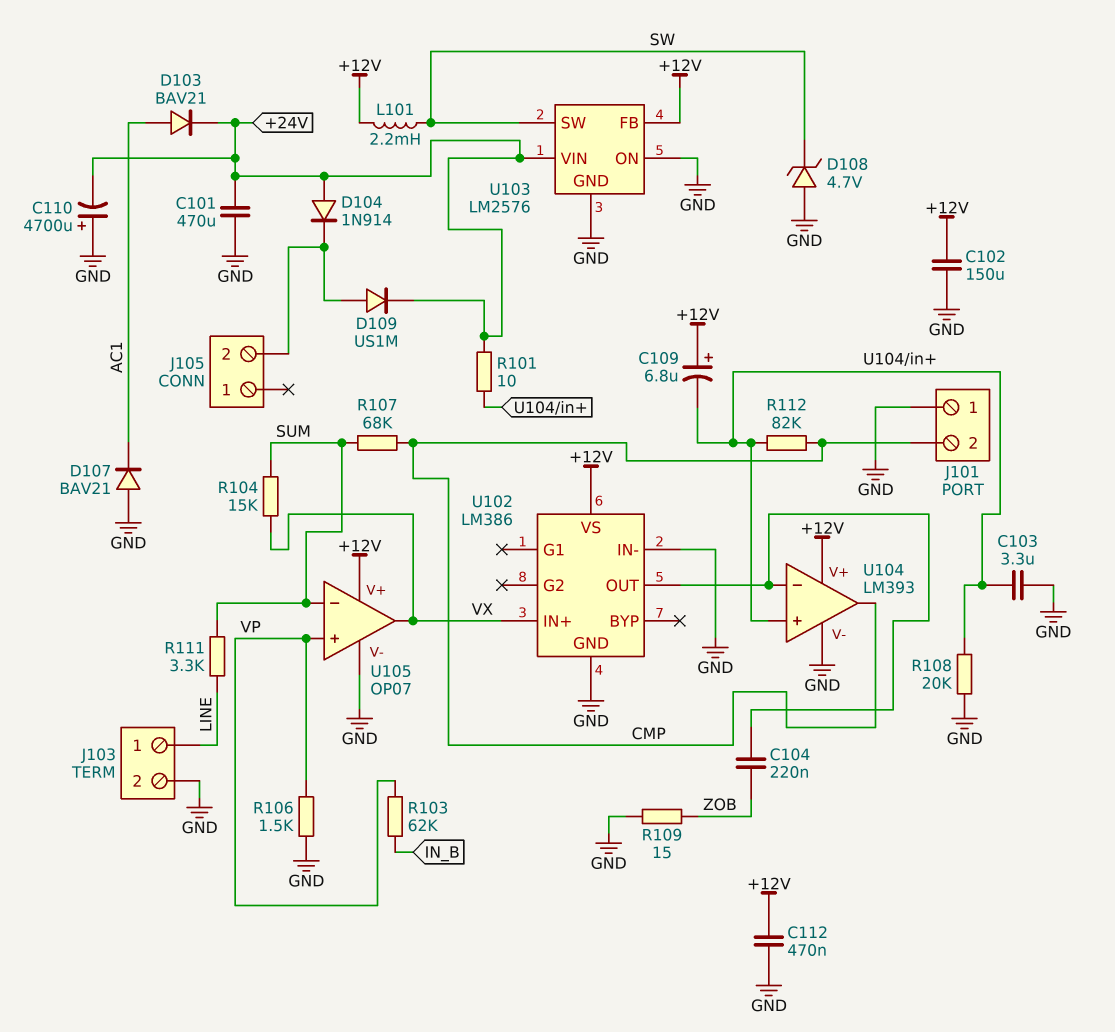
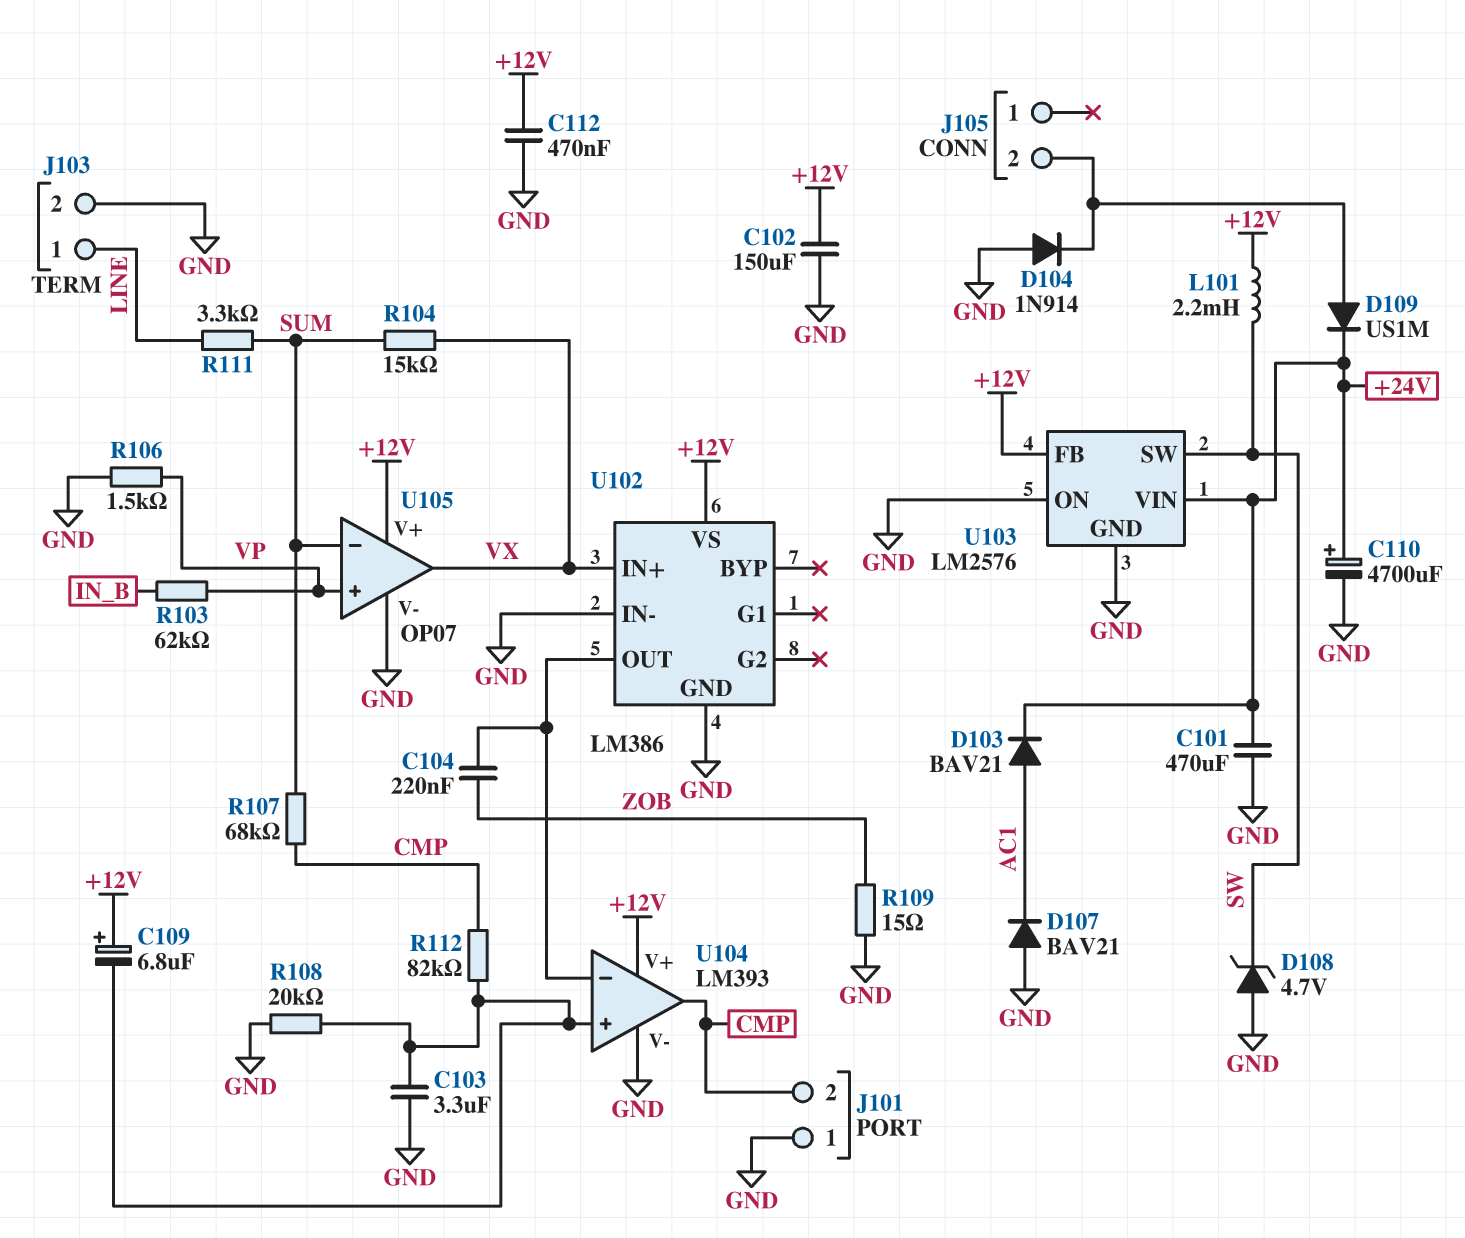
C110: 4700uF (plus GND, minus +24V) -> 4700uF (plus +24V, minus GND)
D104: diode 1N914 (A +24V, K J105/2) -> diode 1N914 (A GND, K J105/2)
R101: 10 (+24V, U104/in+) -> none

